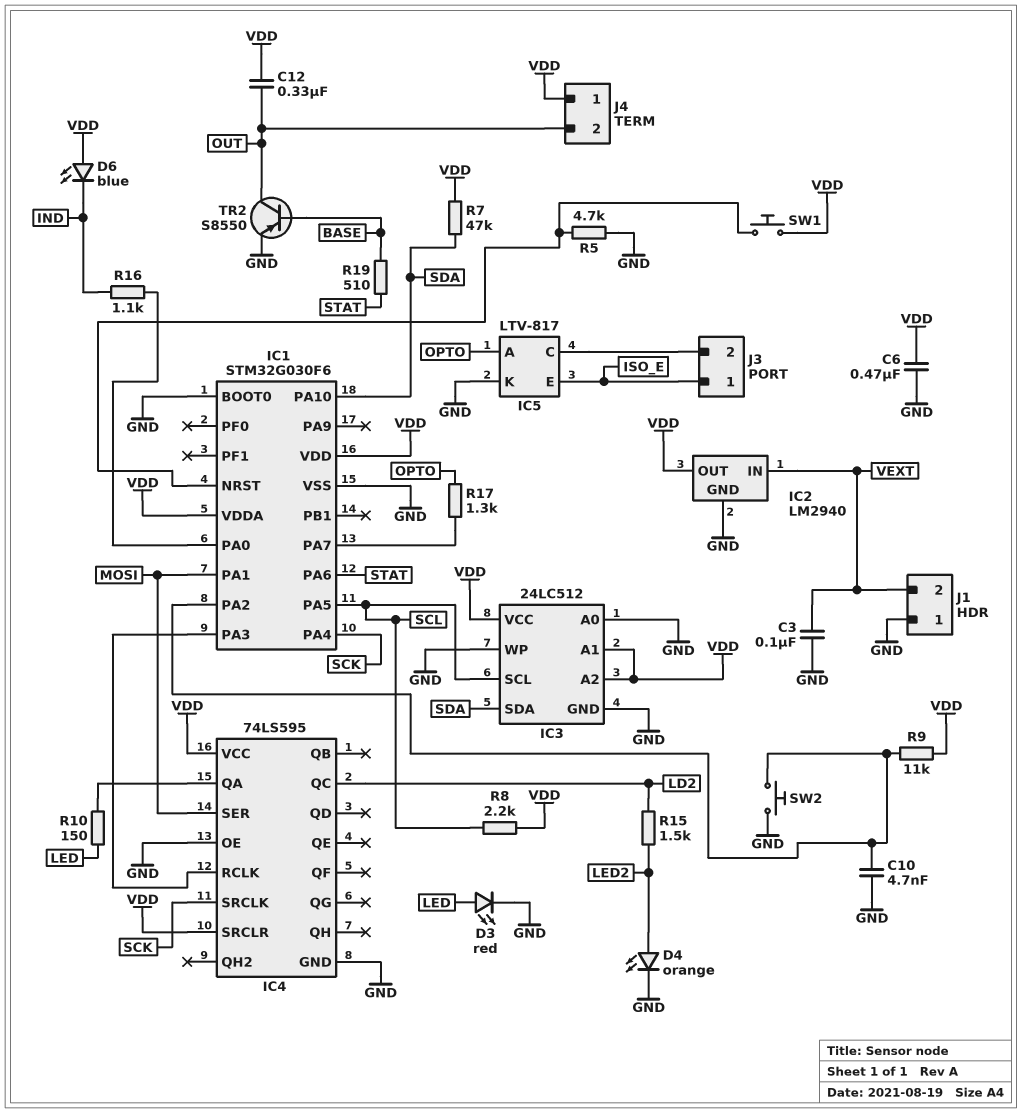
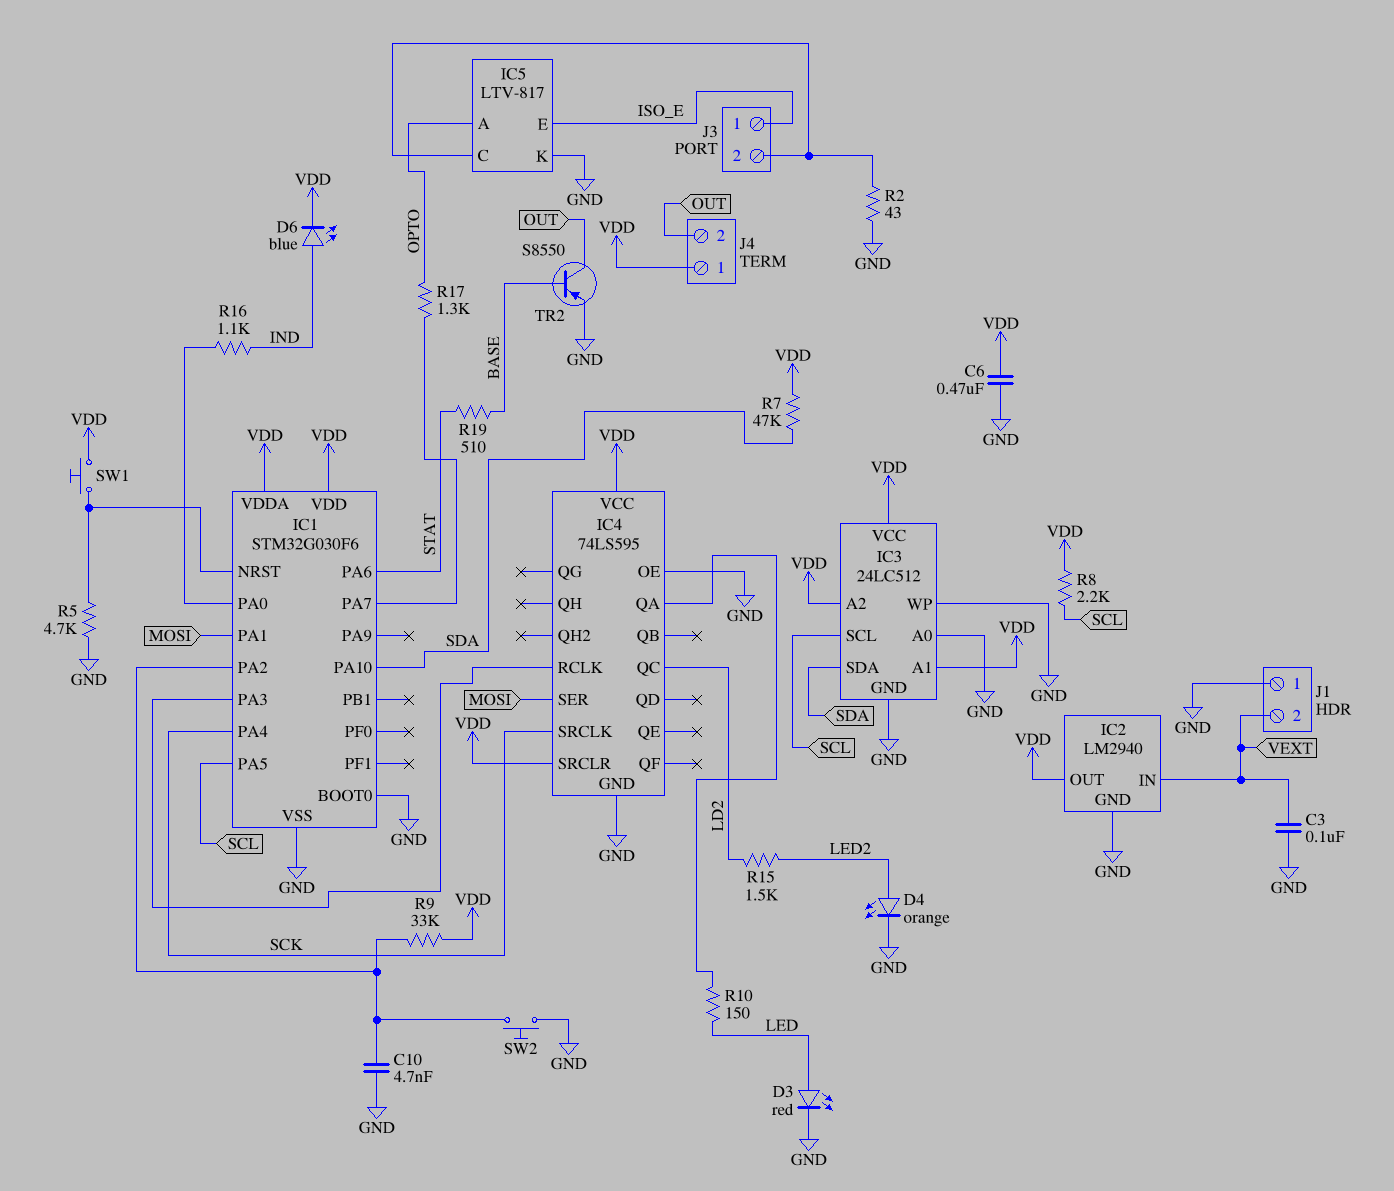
C12: 330nF (OUT, VDD) -> none
D6: LED blue (A VDD, K IND) -> LED blue (A IND, K VDD)
R2: none -> 43 (GND, IC5/C)
R9: 11k (IC1/PA2, VDD) -> 33k (IC1/PA2, VDD)

